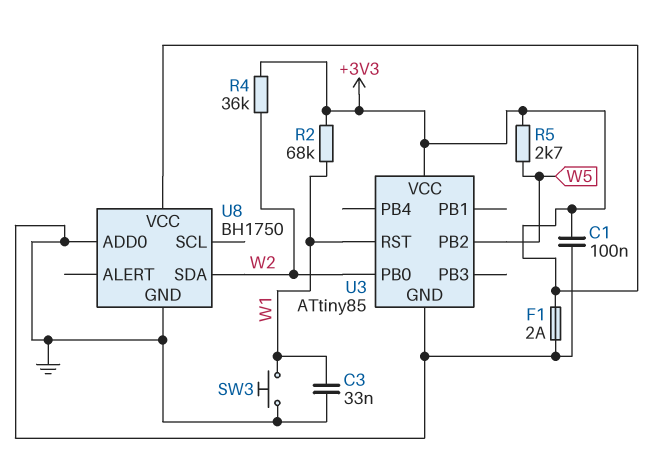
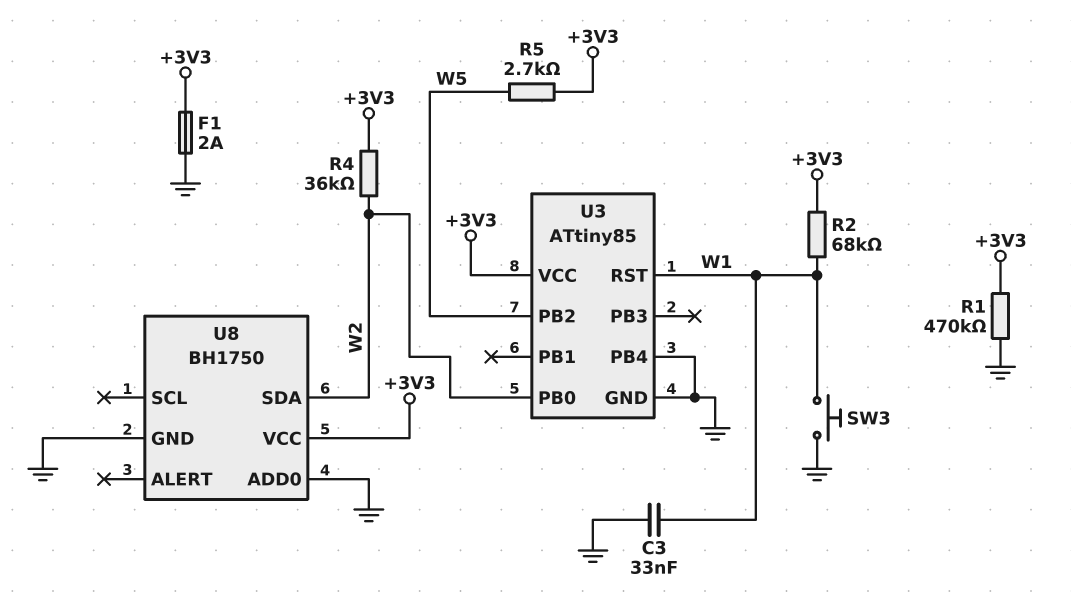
C1: 100nF (+3V3, GND) -> none
R1: none -> 470k (+3V3, GND)
U3 pin PB4: none -> GND

